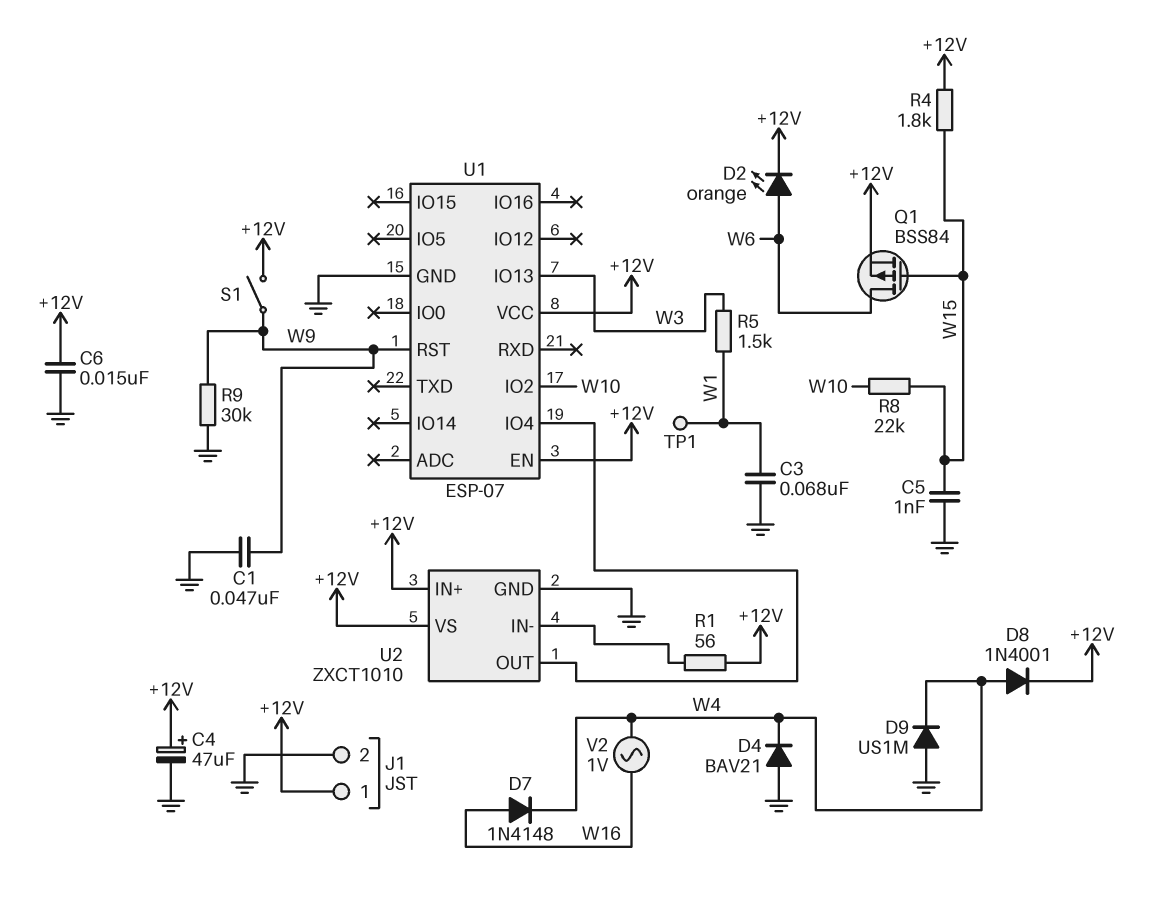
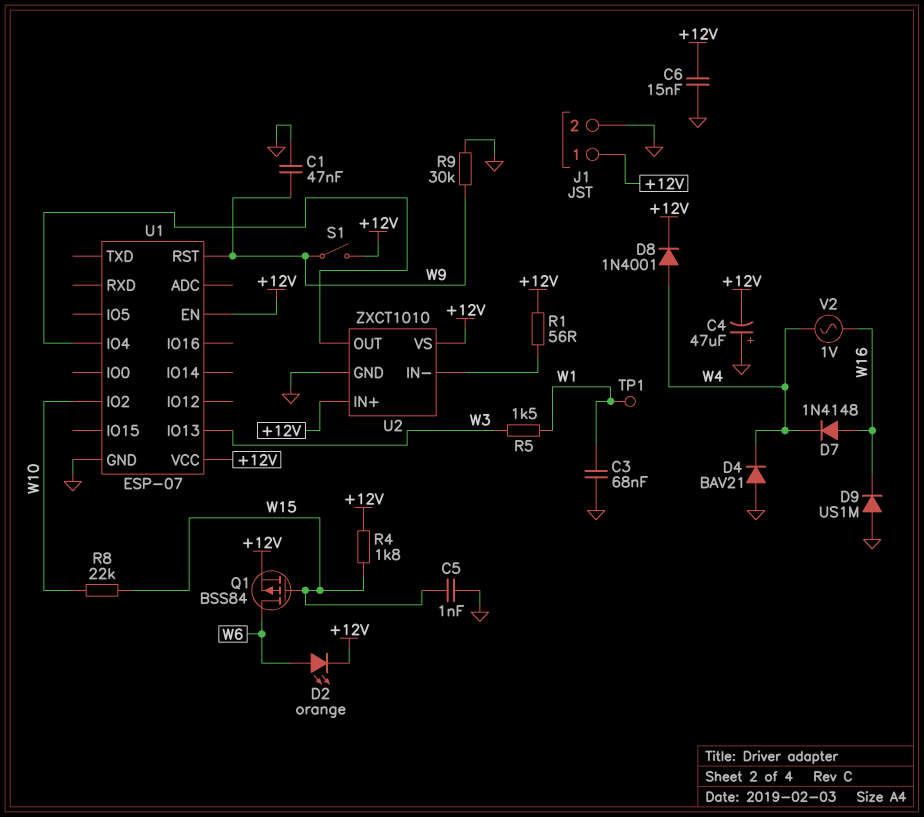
C4: 47uF (plus +12V, minus GND) -> 47uF (plus GND, minus +12V)
D9: diode US1M (A GND, K W4) -> diode US1M (A GND, K W16)

